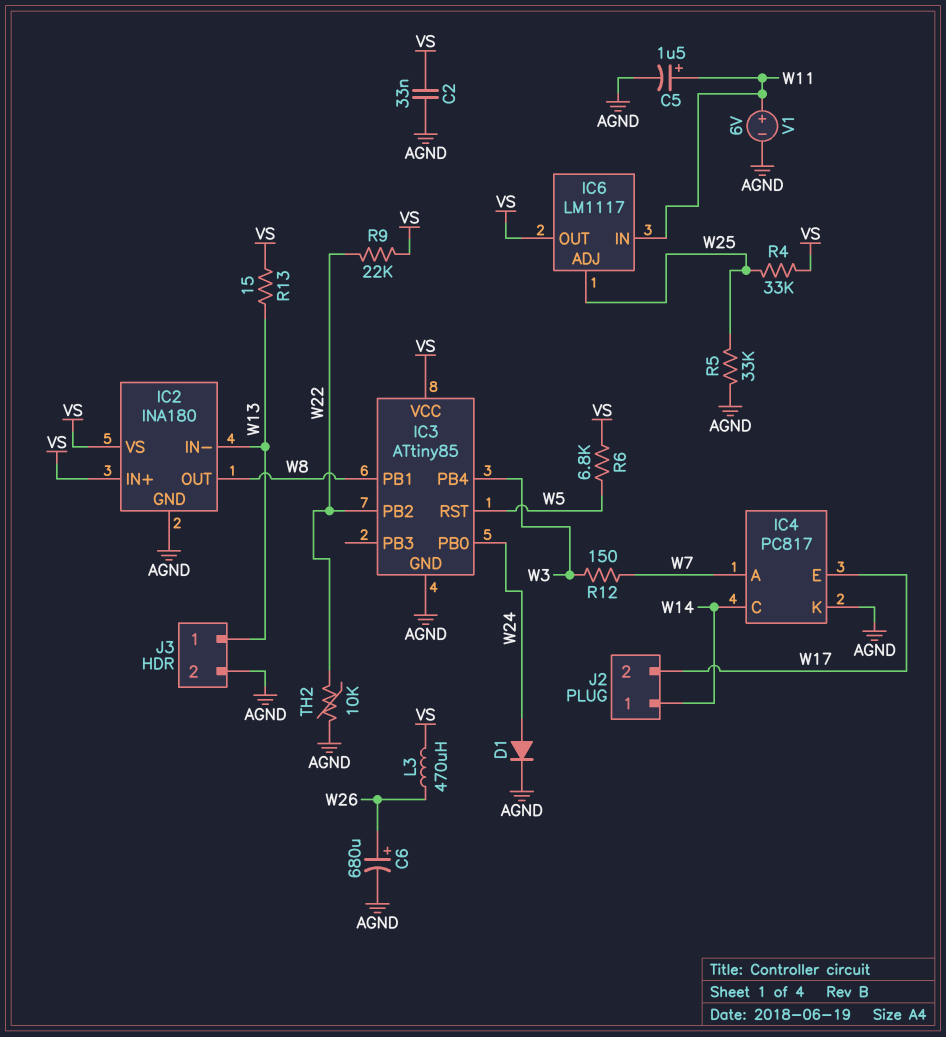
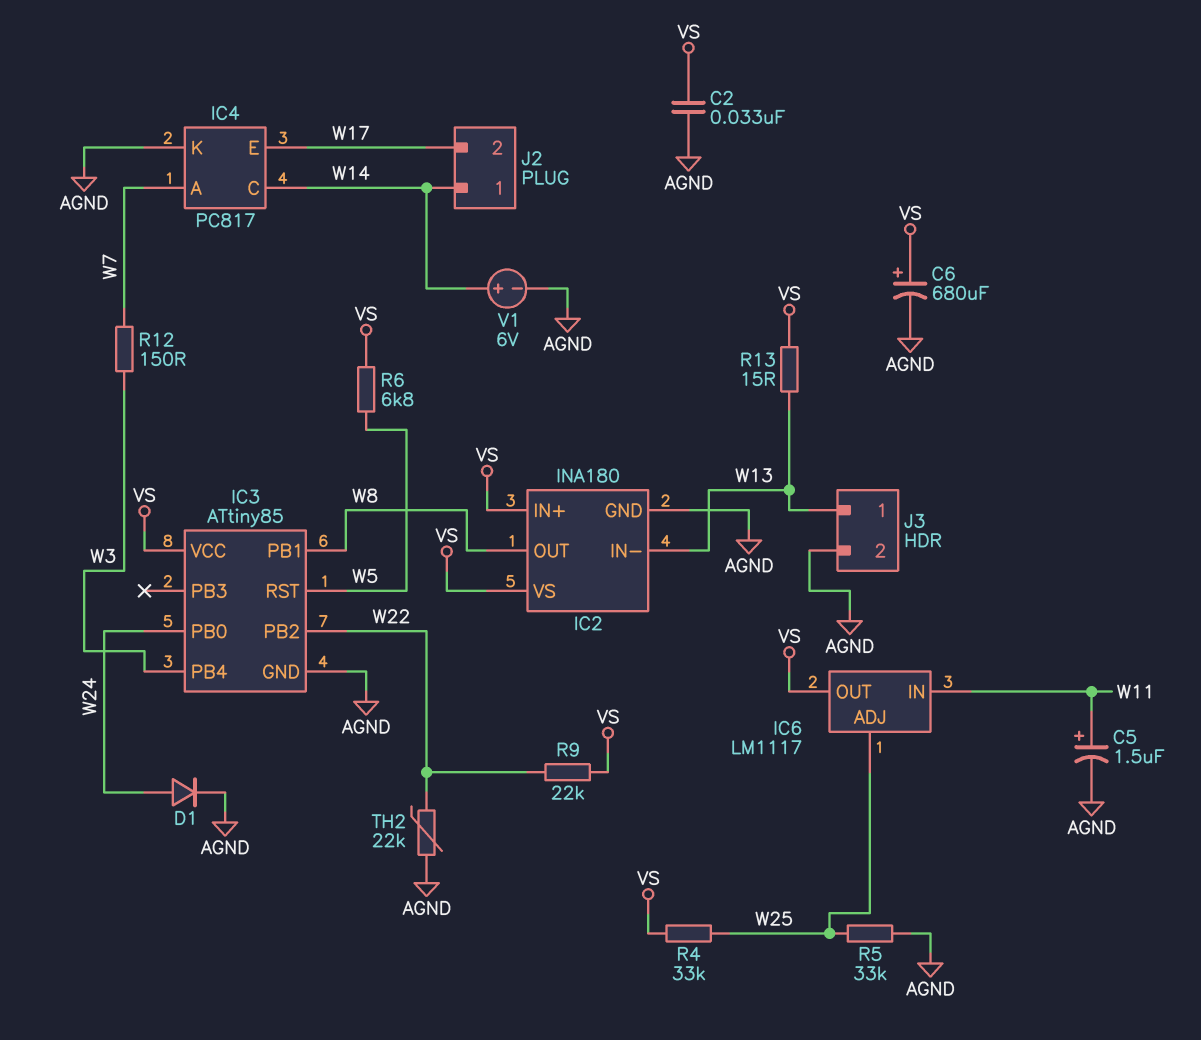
C6: 680uF (plus W26, minus AGND) -> 680uF (plus VS, minus AGND)
L3: 470uH (VS, W26) -> none
TH2: 10k (AGND, W22) -> 22k (AGND, W22)
V1: 6V (plus W11, minus AGND) -> 6V (plus W14, minus AGND)

